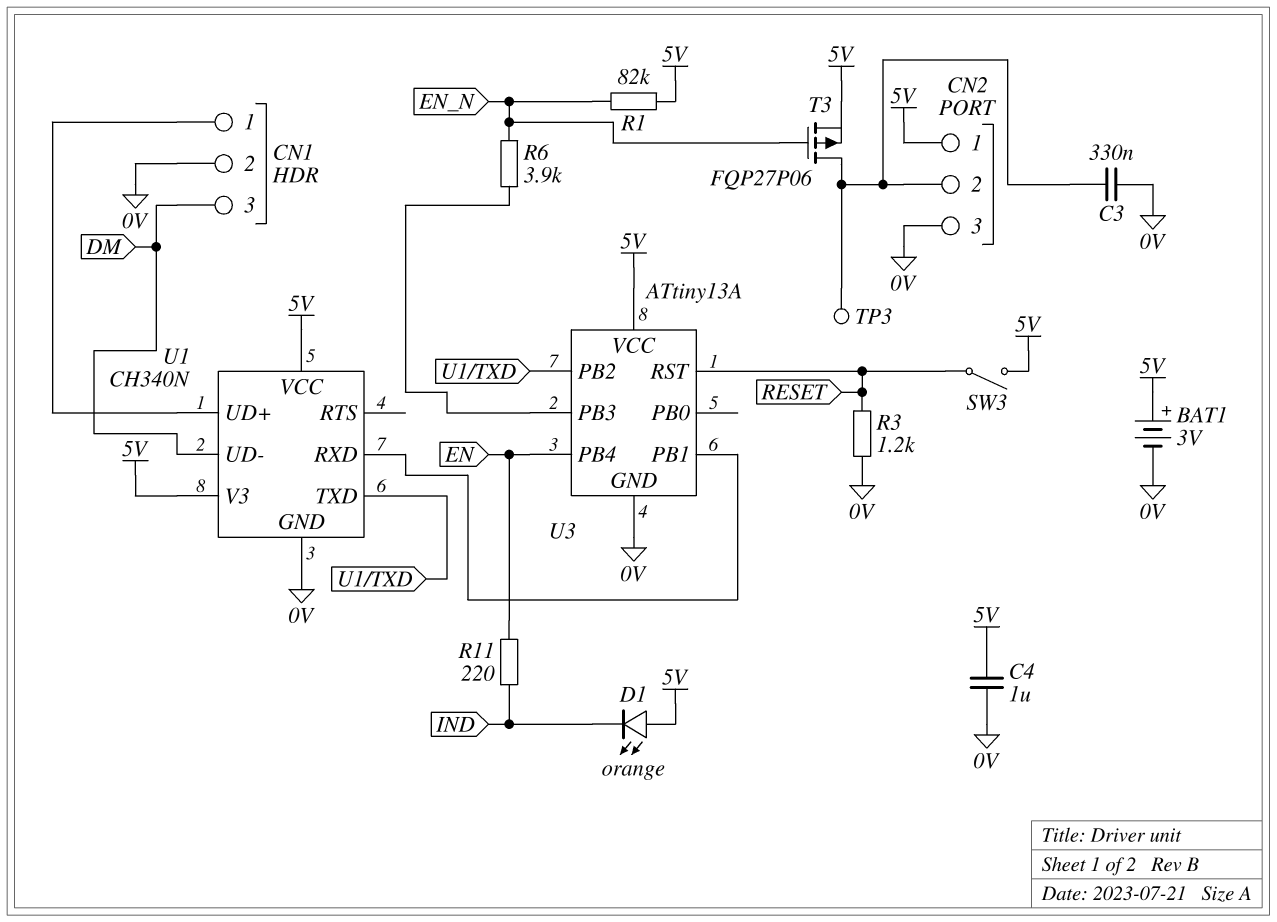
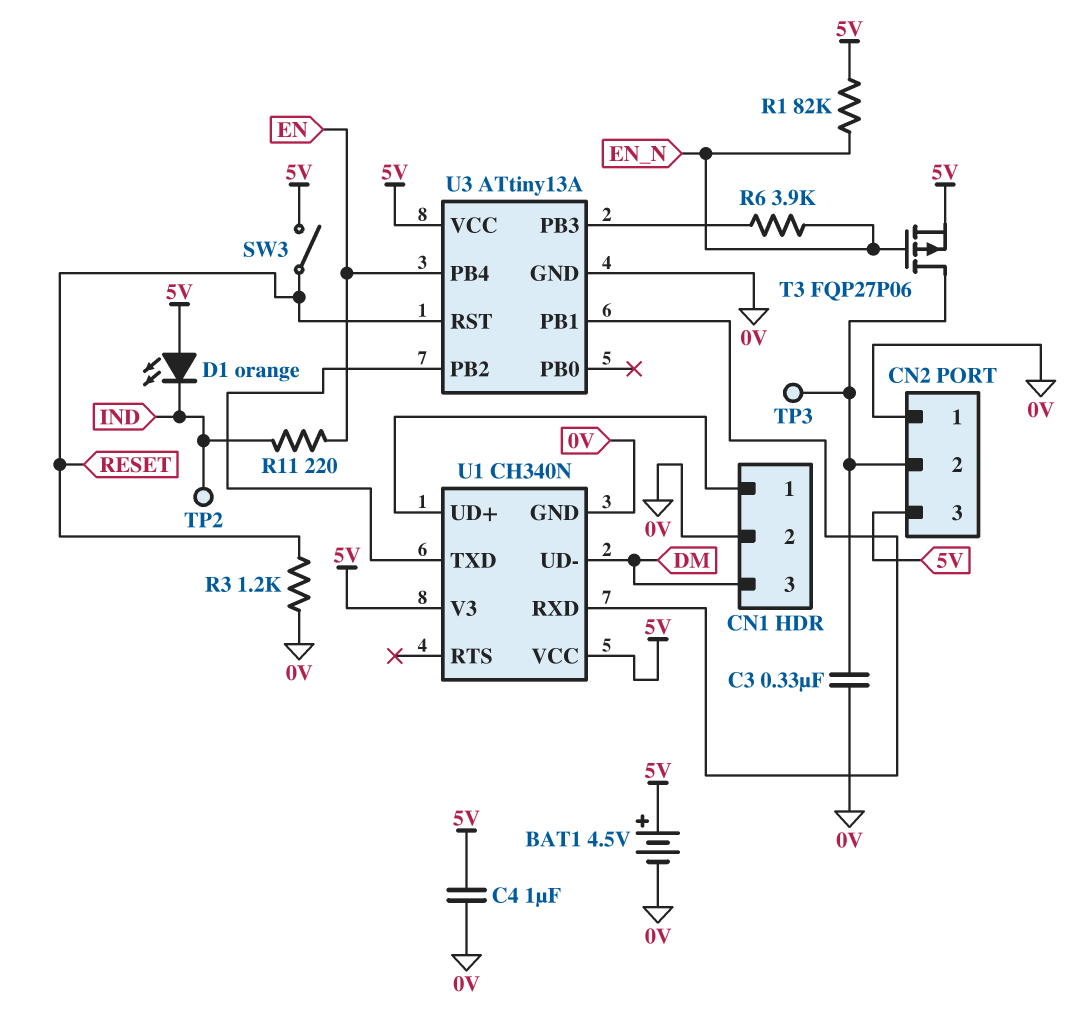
BAT1: 3V (plus 5V, minus 0V) -> 4.5V (plus 5V, minus 0V)
CN2 pin 1: 5V -> 0V
CN2 pin 3: 0V -> 5V
TP2: none -> test point (IND)

